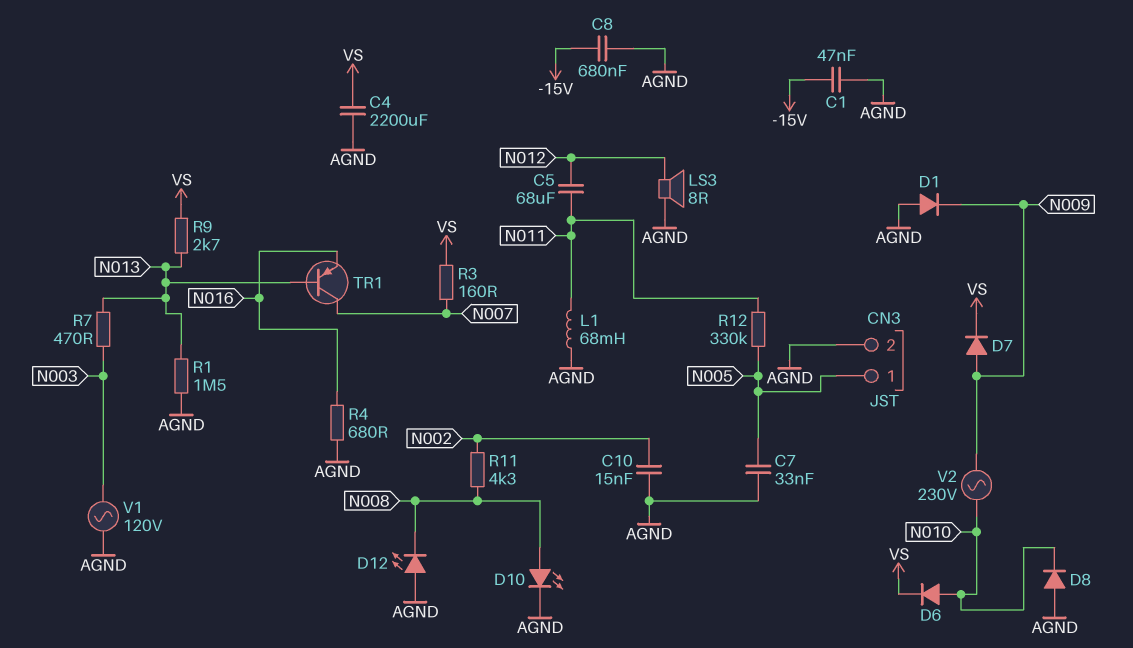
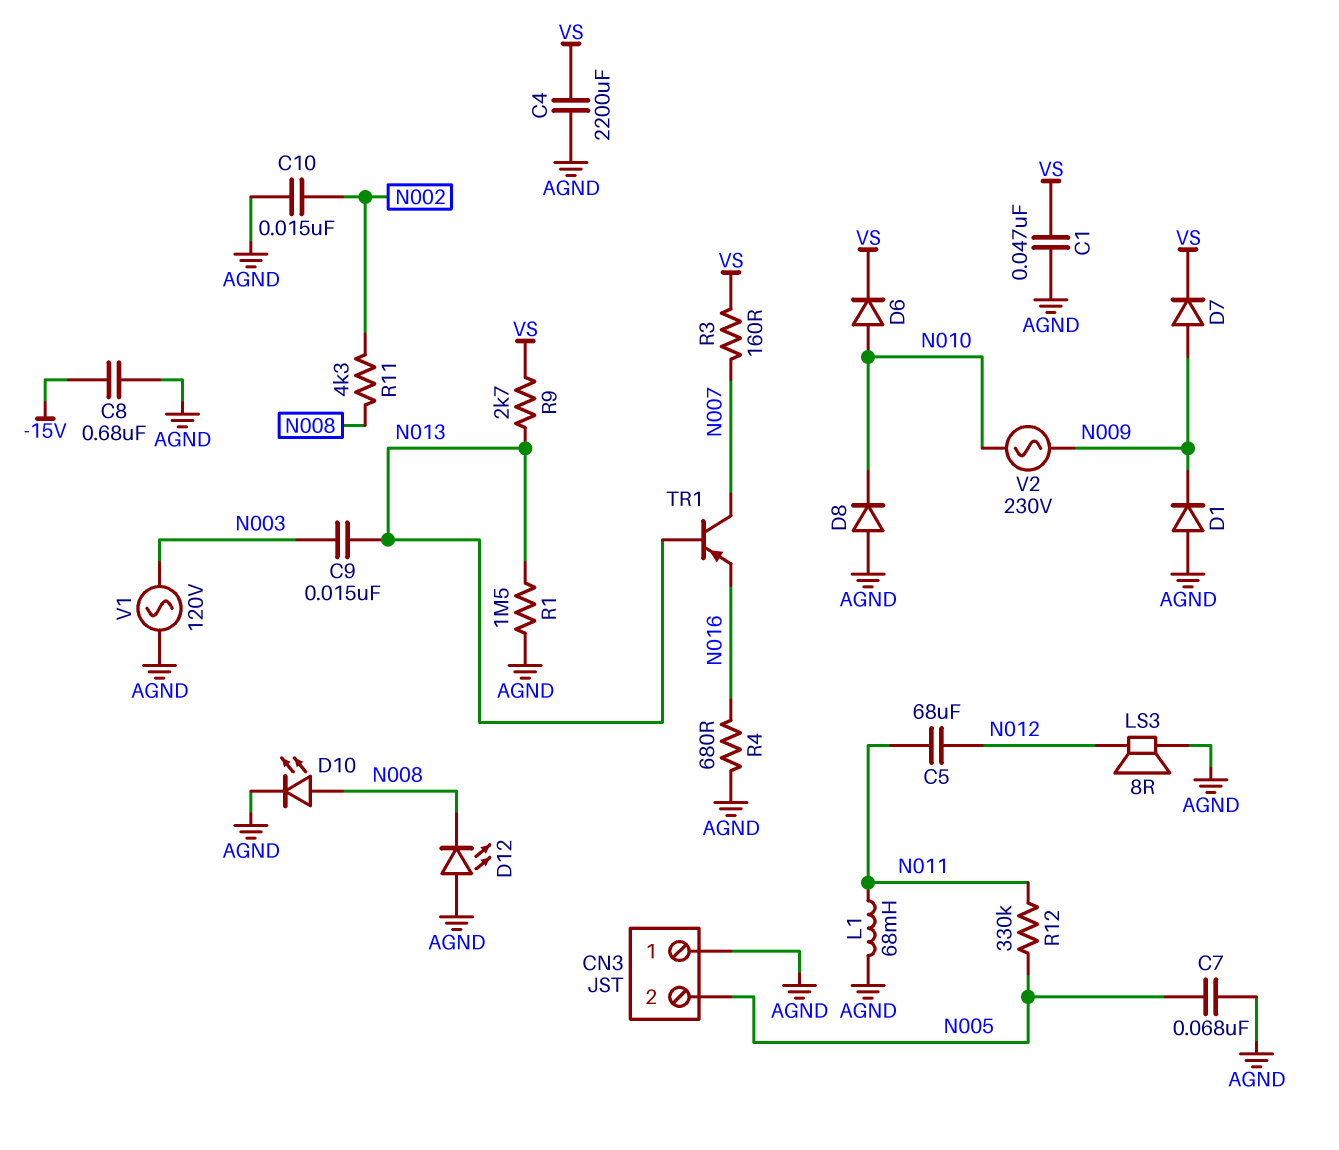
C1: 47nF (-15V, AGND) -> 47nF (AGND, VS)
C7: 33nF (AGND, N005) -> 68nF (AGND, N005)
C9: none -> 15nF (N003, N013)
CN3 pin 1: N005 -> AGND
CN3 pin 2: AGND -> N005
R7: 470 (N003, N013) -> none

